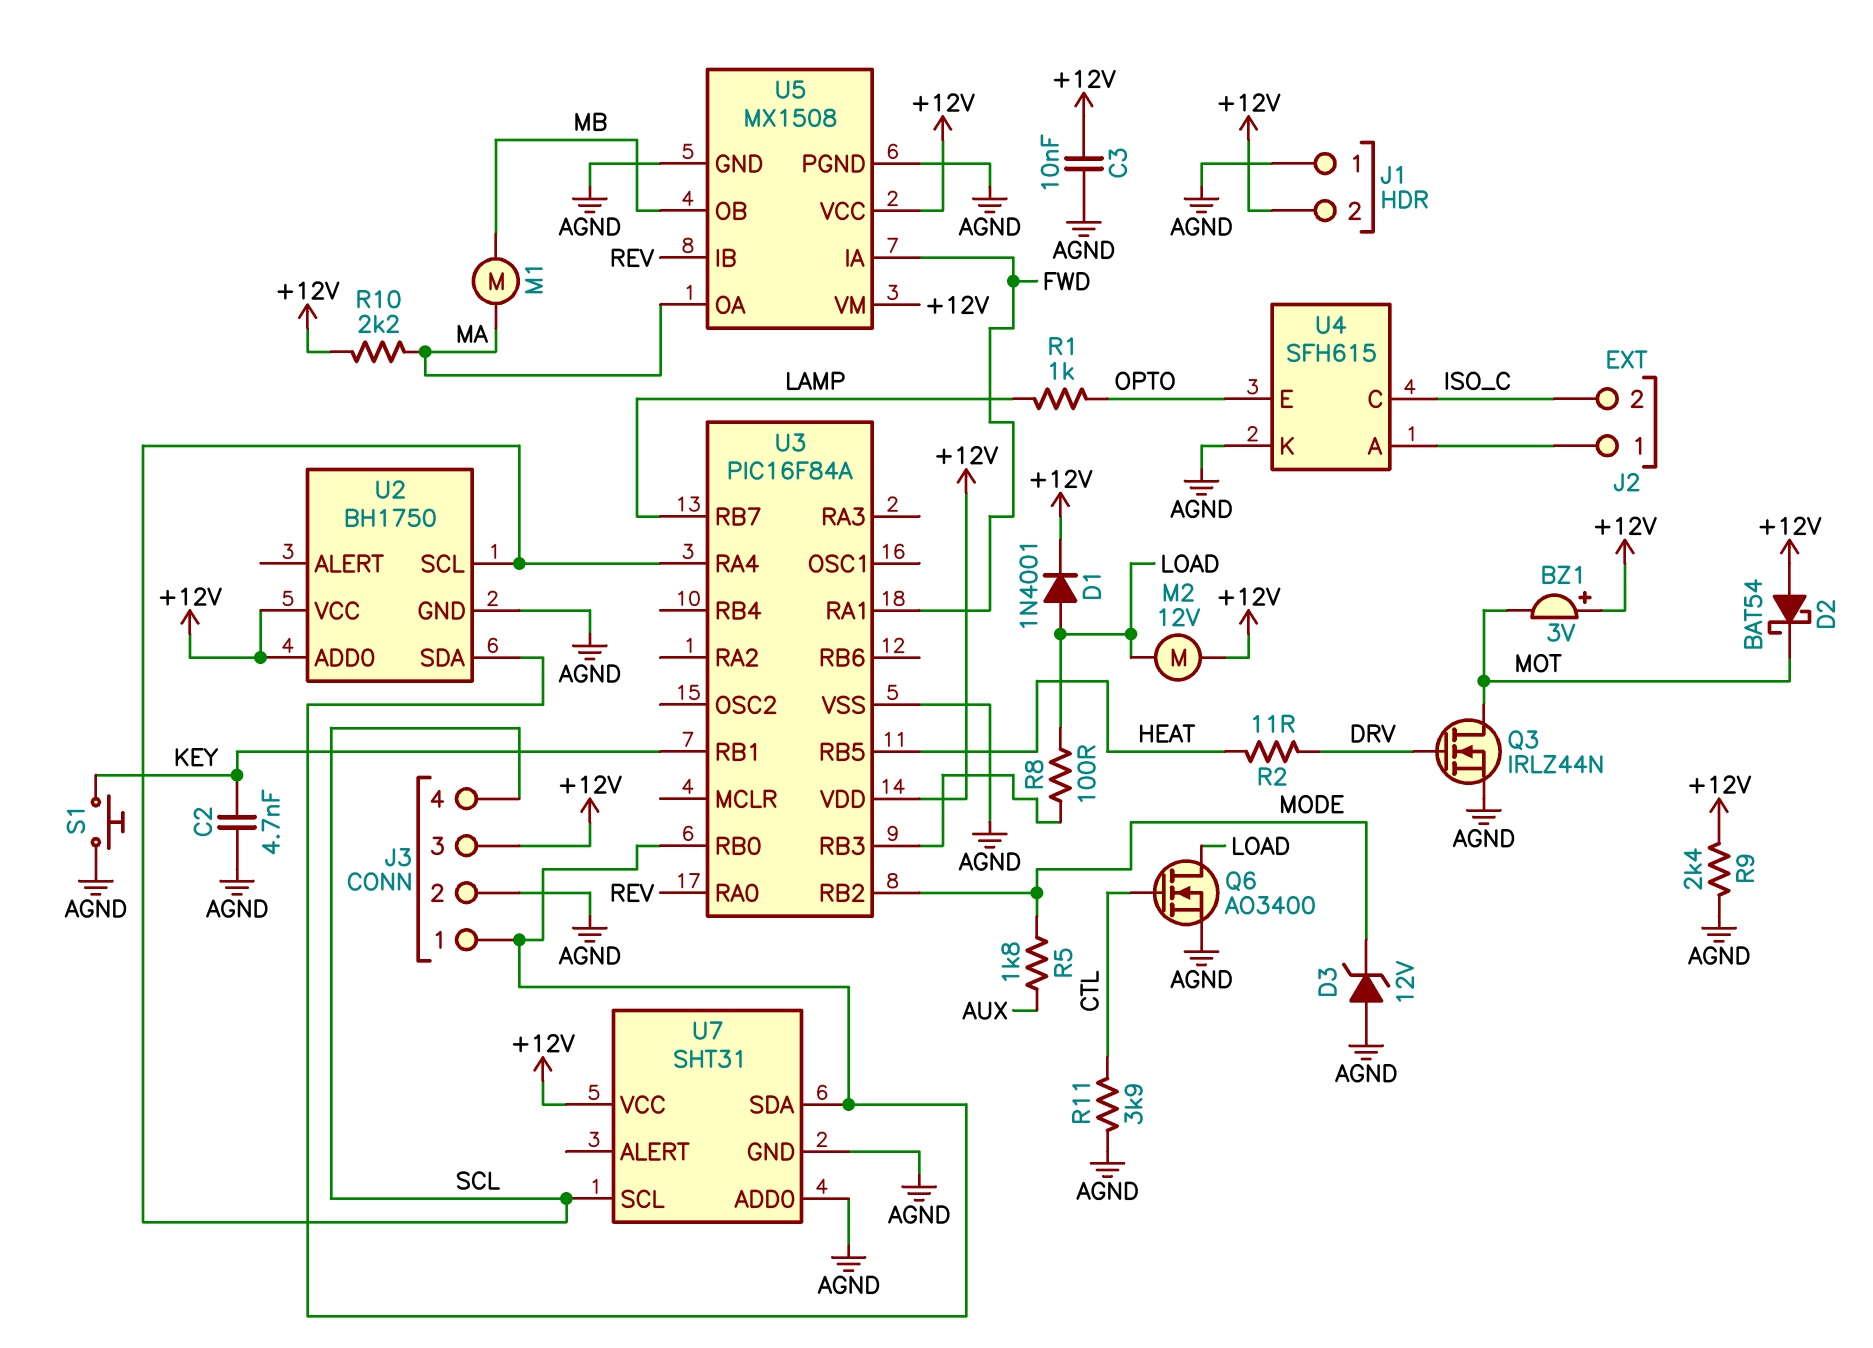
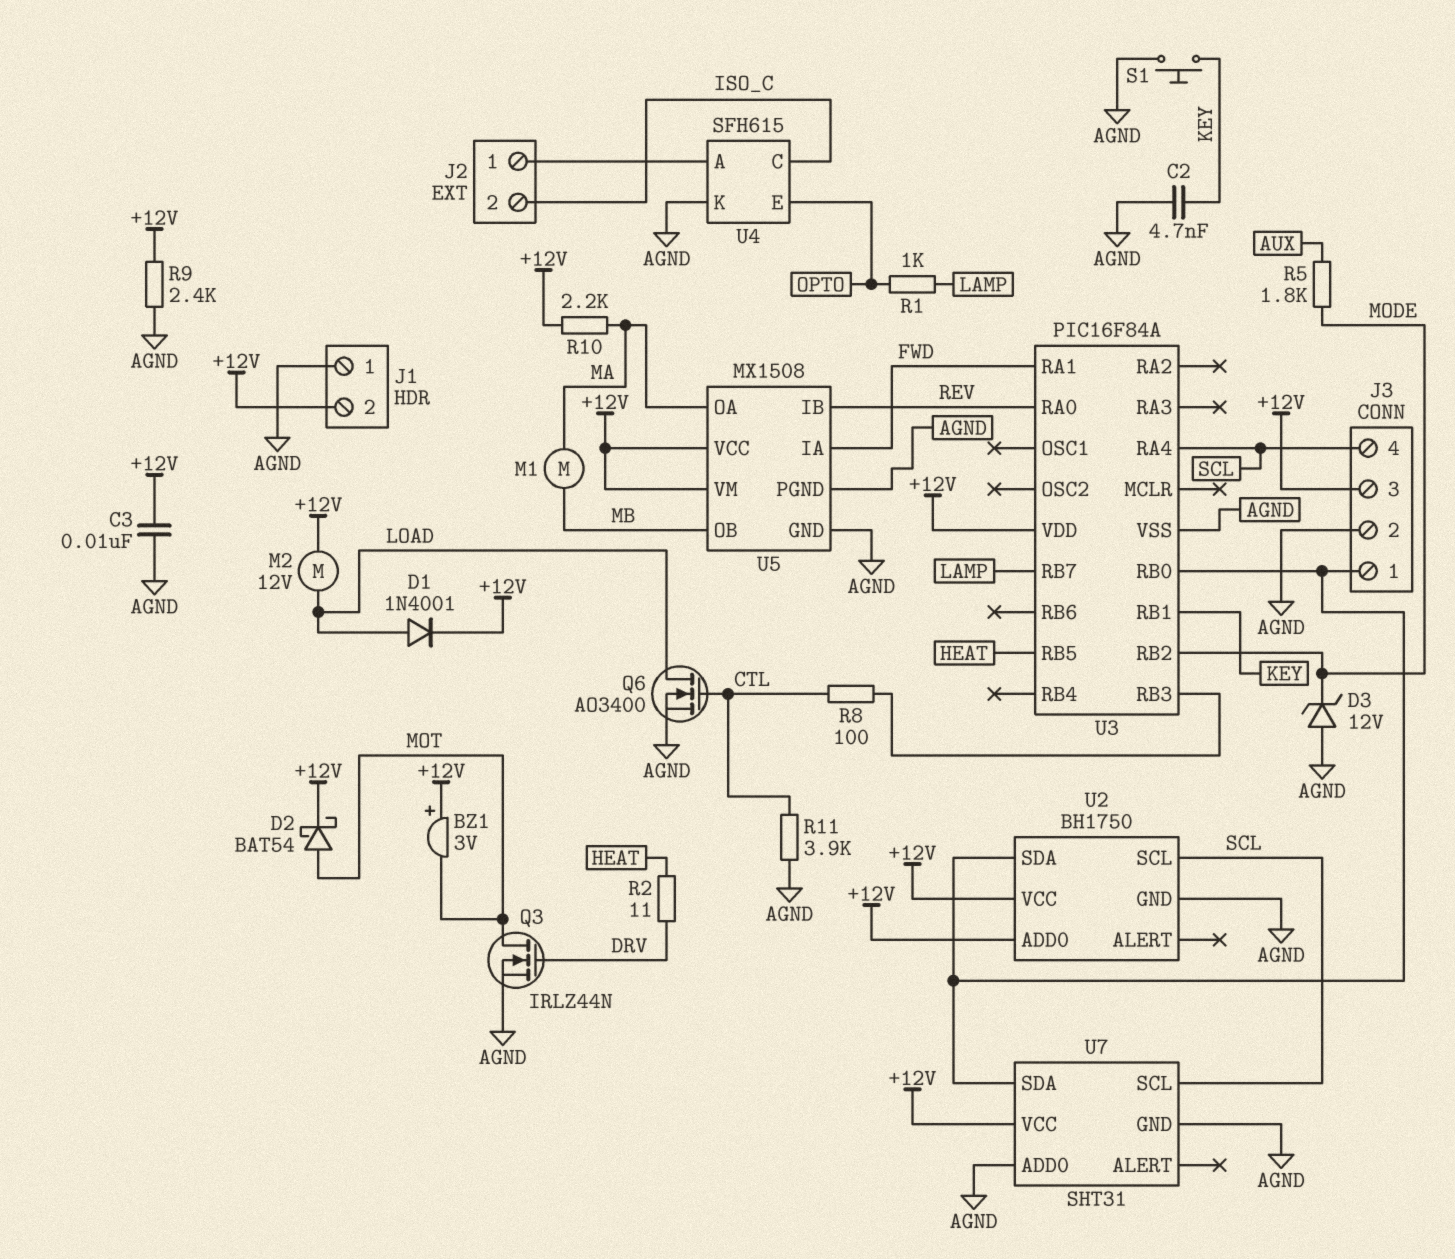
D2: schottky BAT54 (A +12V, K MOT) -> schottky BAT54 (A MOT, K +12V)
R8: 100 (LOAD, U3/RB3) -> 100 (CTL, U3/RB3)

